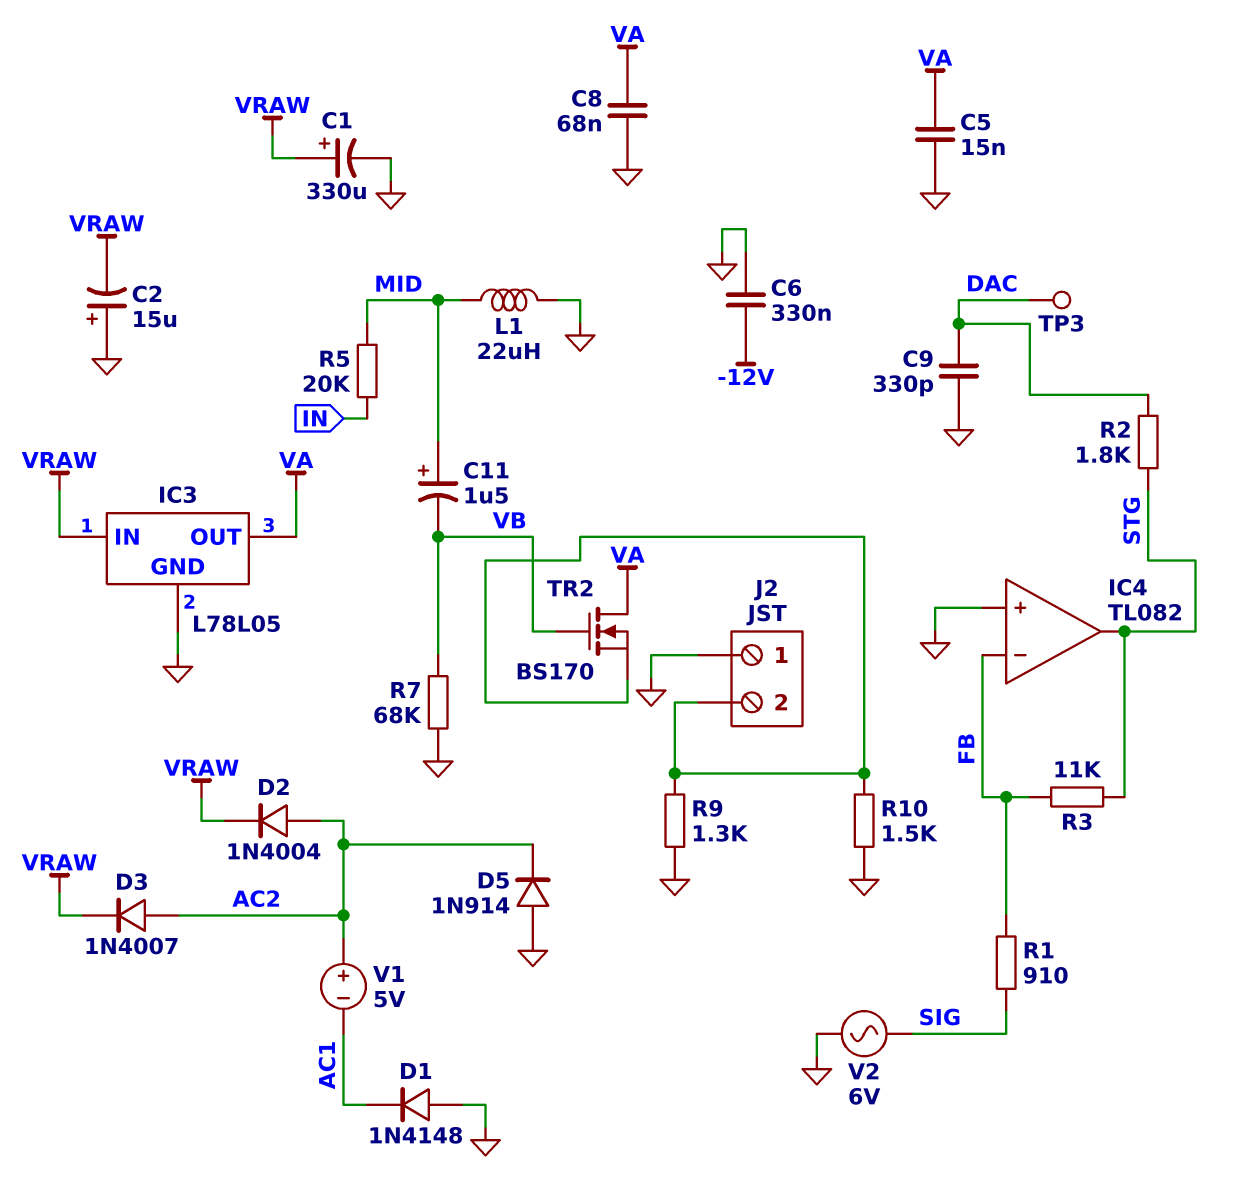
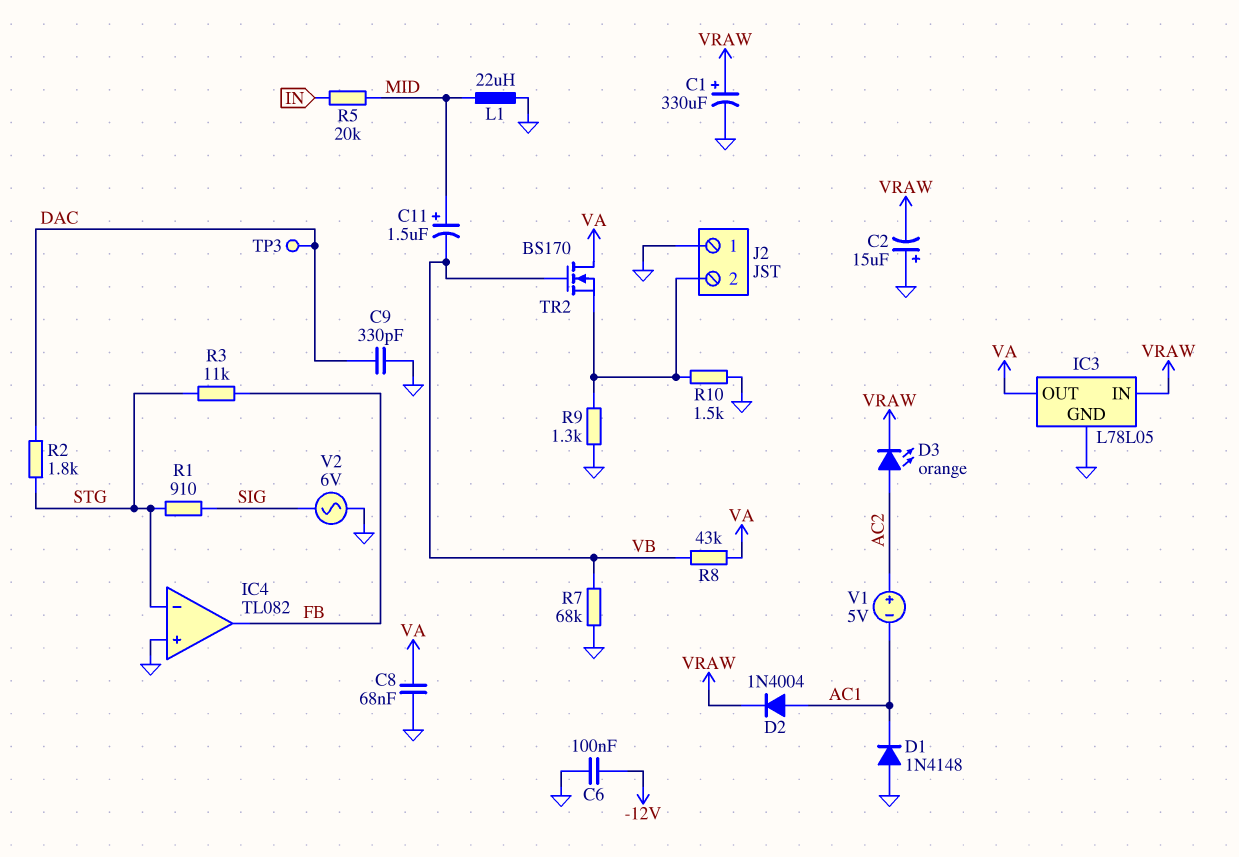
C5: 15nF (GND, VA) -> none
C6: 330nF (-12V, GND) -> 100nF (-12V, GND)
D2: diode 1N4004 (A AC2, K VRAW) -> diode 1N4004 (A AC1, K VRAW)
D3: diode 1N4007 (A AC2, K VRAW) -> LED orange (A AC2, K VRAW)
D5: diode 1N914 (A GND, K AC2) -> none
IC4 pin in-: FB -> STG
IC4 pin out: STG -> FB
R1: 910 (FB, SIG) -> 910 (SIG, STG)
R8: none -> 43k (VA, VB)

